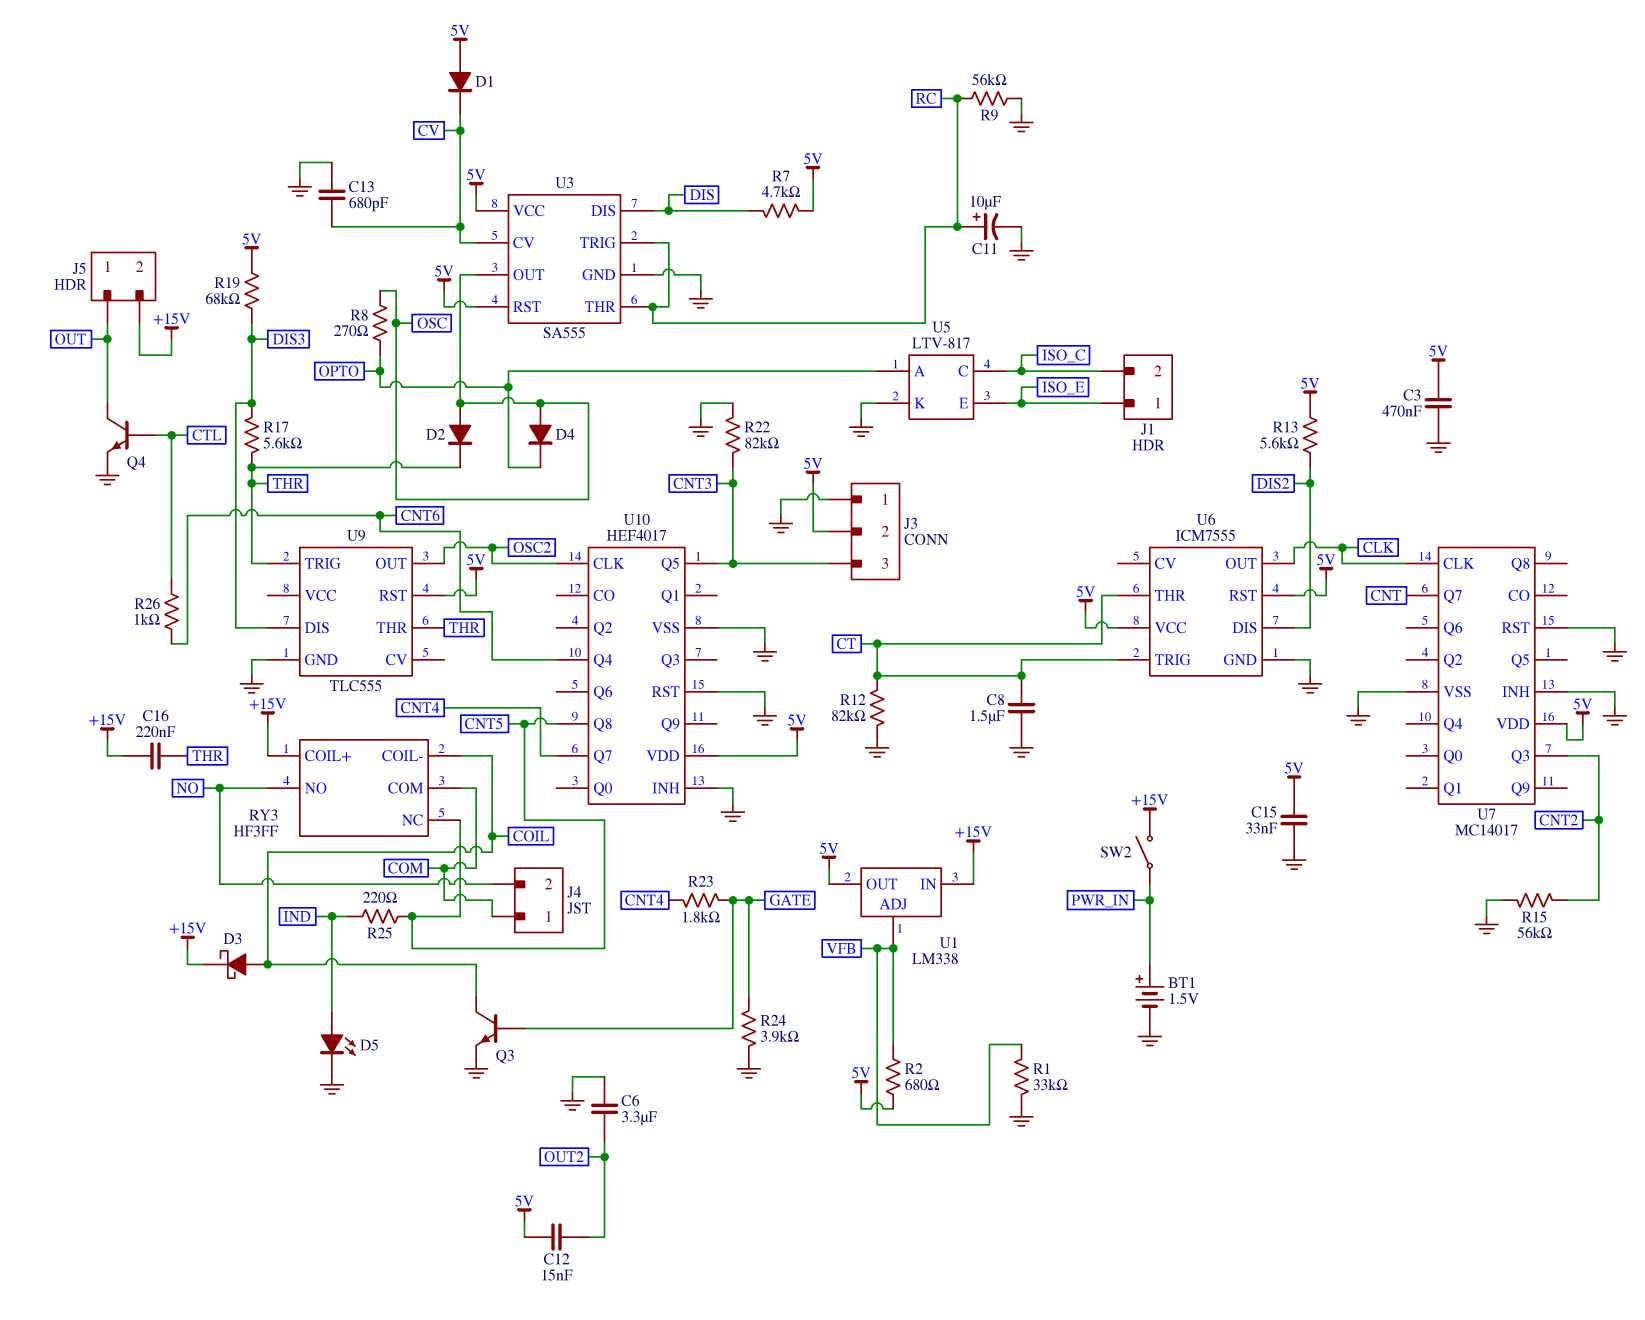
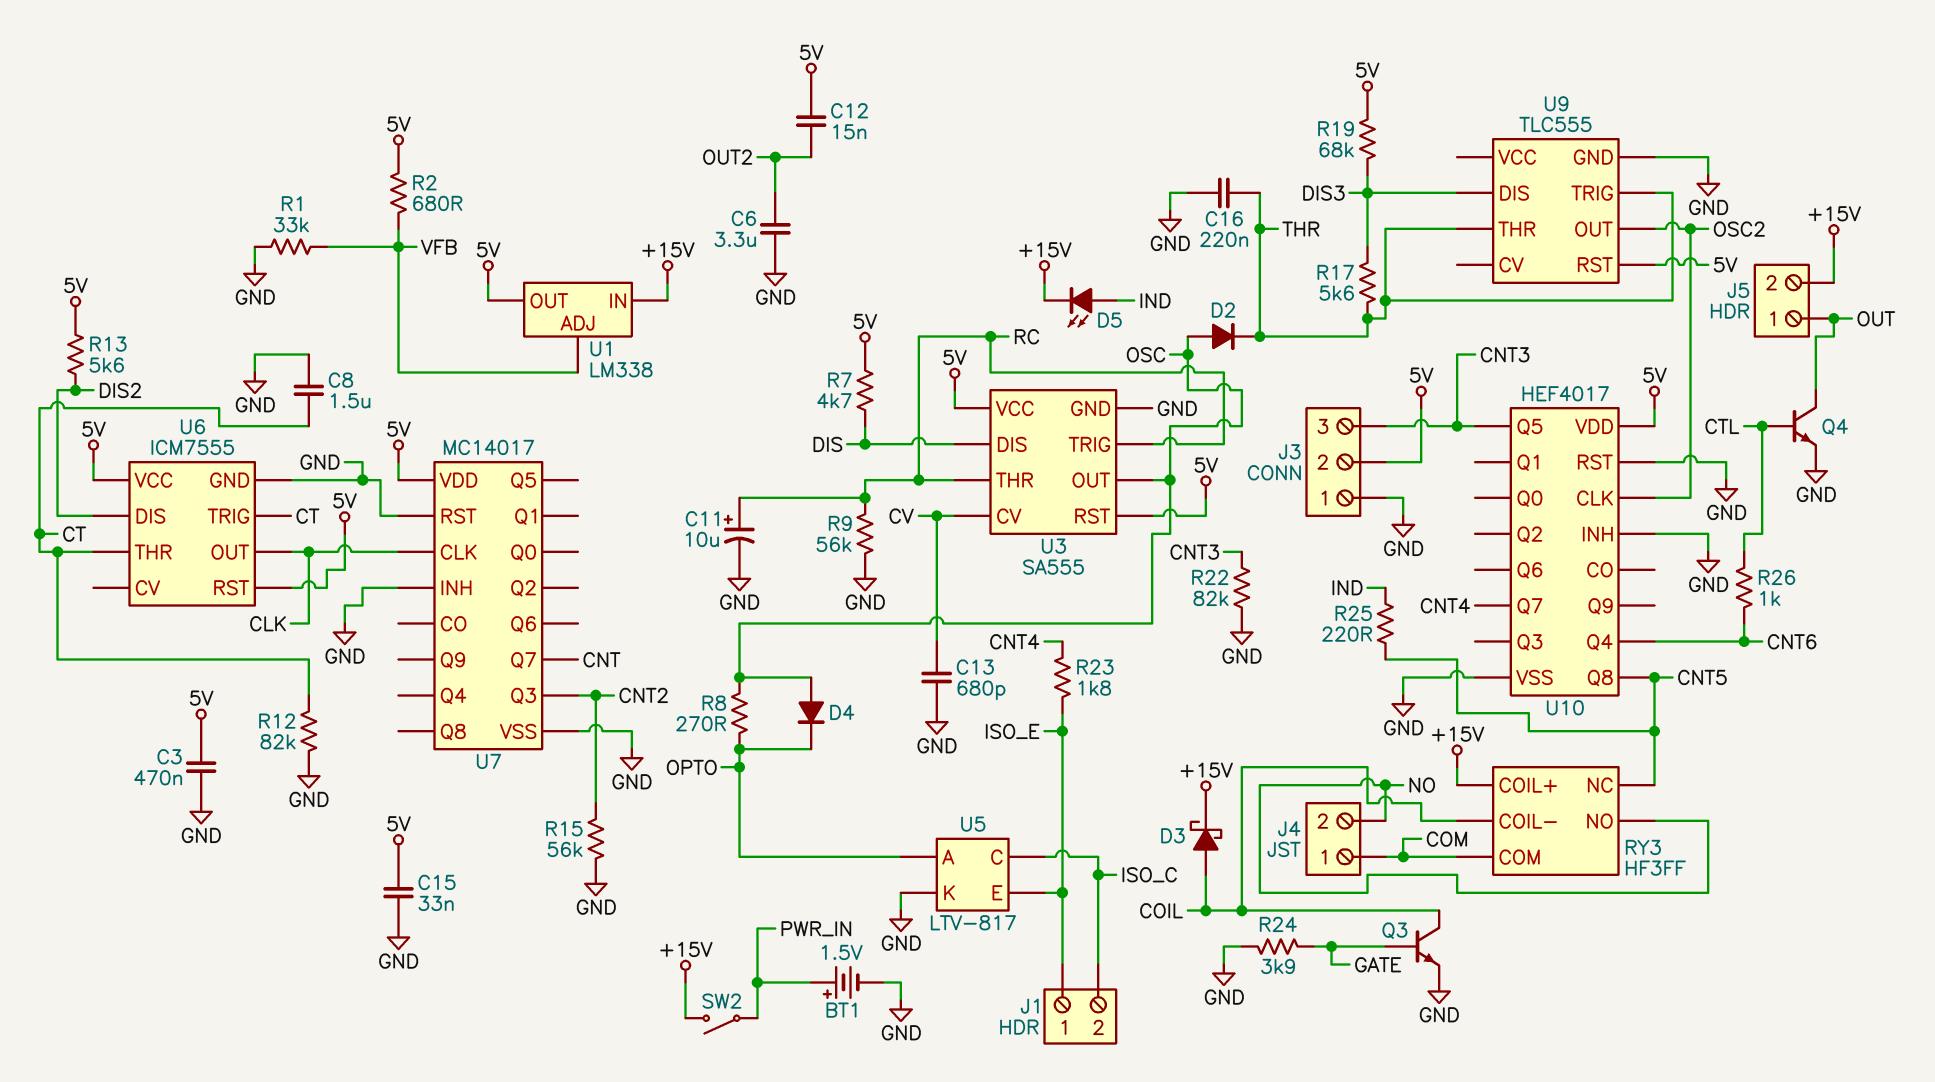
C16: 220nF (+15V, THR) -> 220nF (GND, THR)
D1: diode (A 5V, K CV) -> none
D5: LED (A IND, K GND) -> LED (A IND, K +15V)
R23: 1.8k (CNT4, GATE) -> 1.8k (CNT4, ISO_E)

